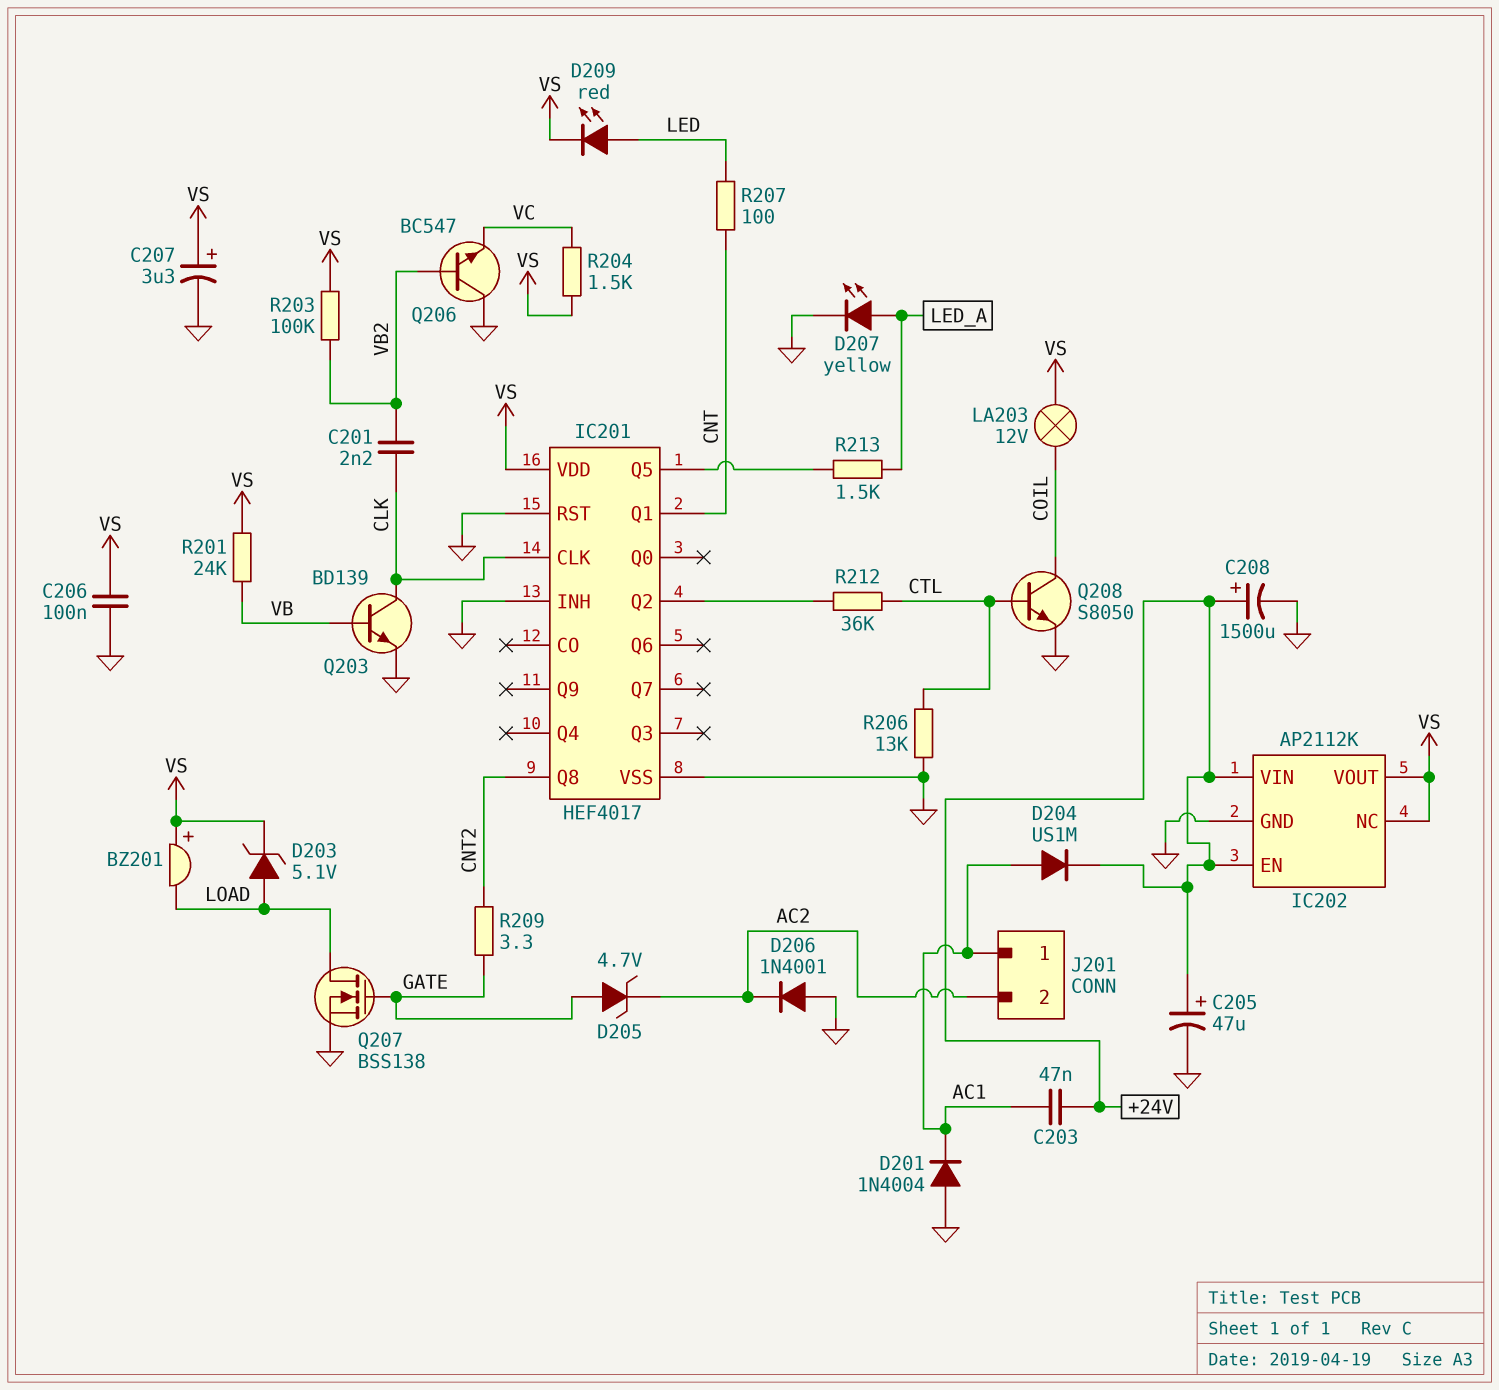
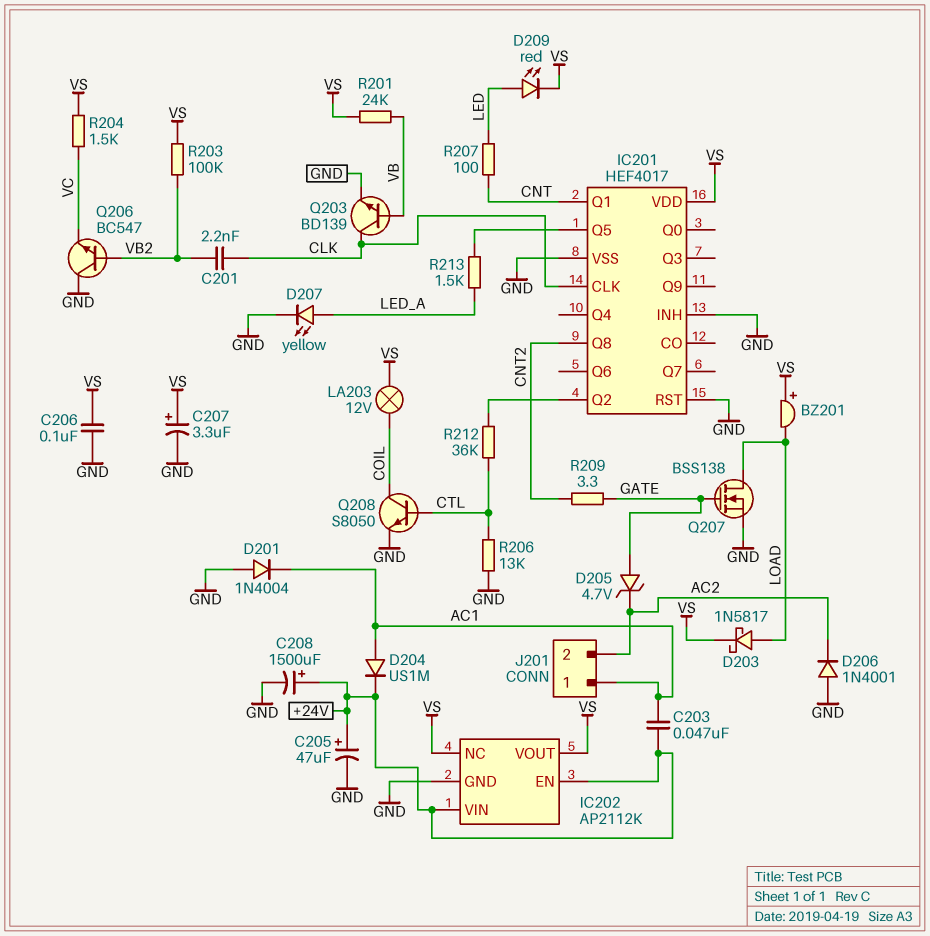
D203: zener 5.1V (A LOAD, K VS) -> schottky 1N5817 (A LOAD, K VS)

